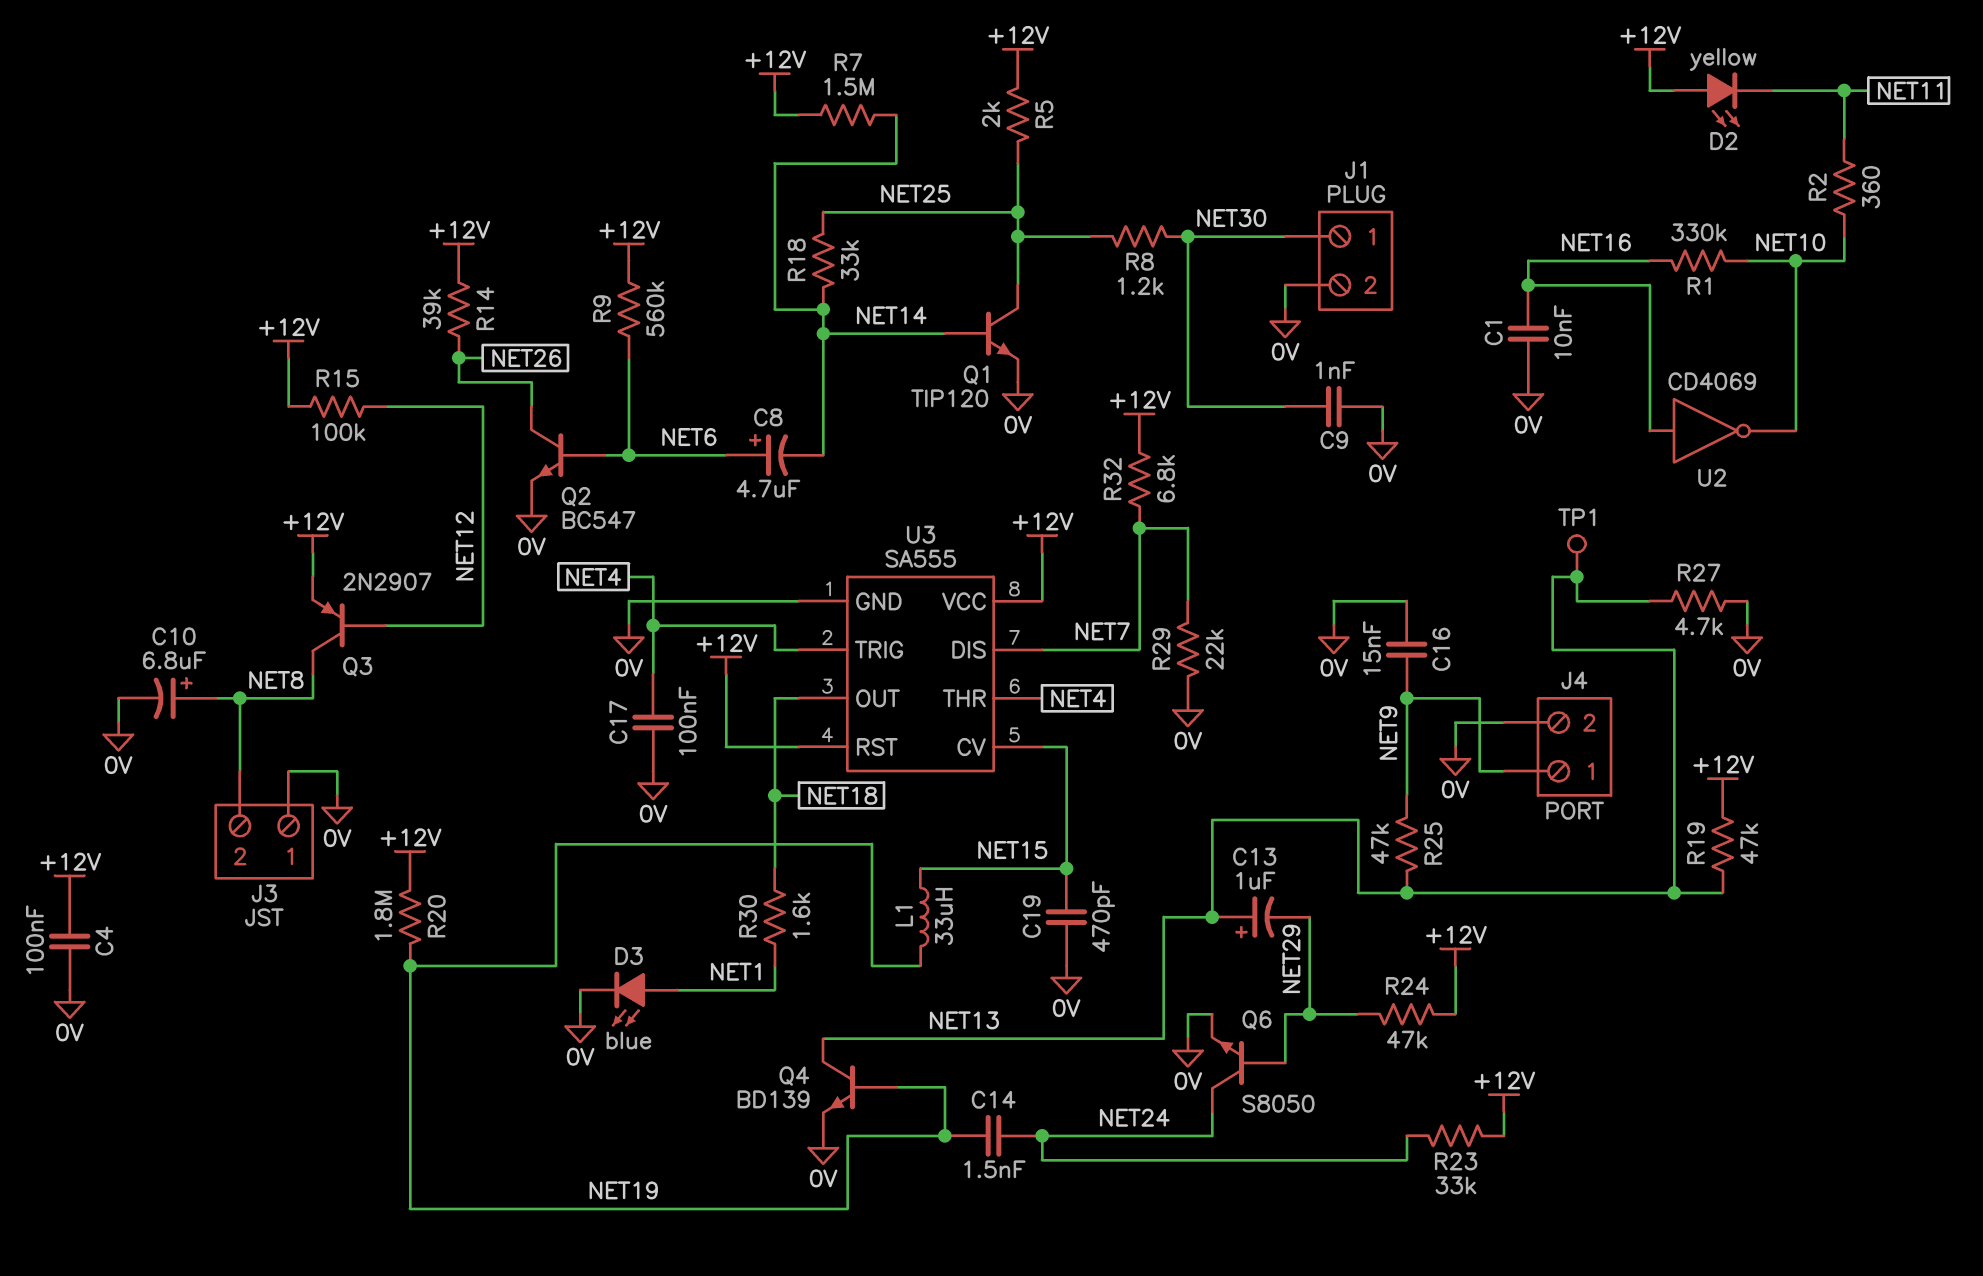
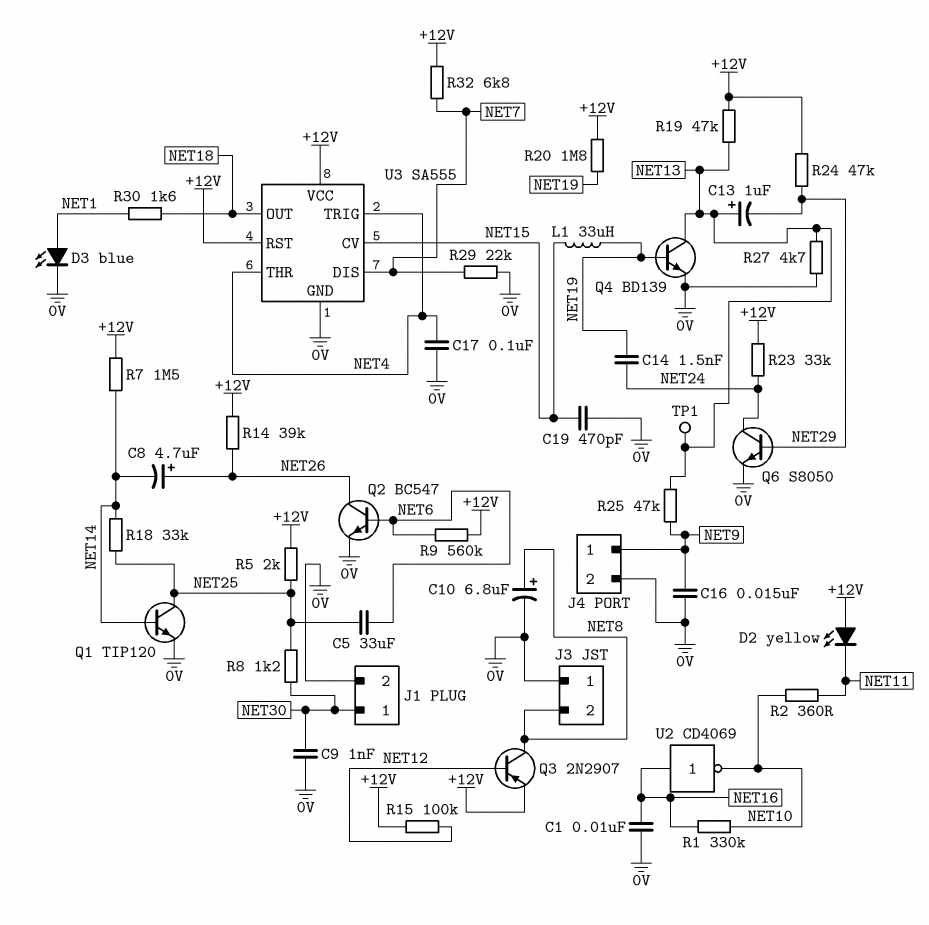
C4: 100nF (+12V, 0V) -> none
C5: none -> 33uF (NET6, NET25)
C8: 4.7uF (plus NET6, minus NET14) -> 4.7uF (plus NET26, minus NET14)

